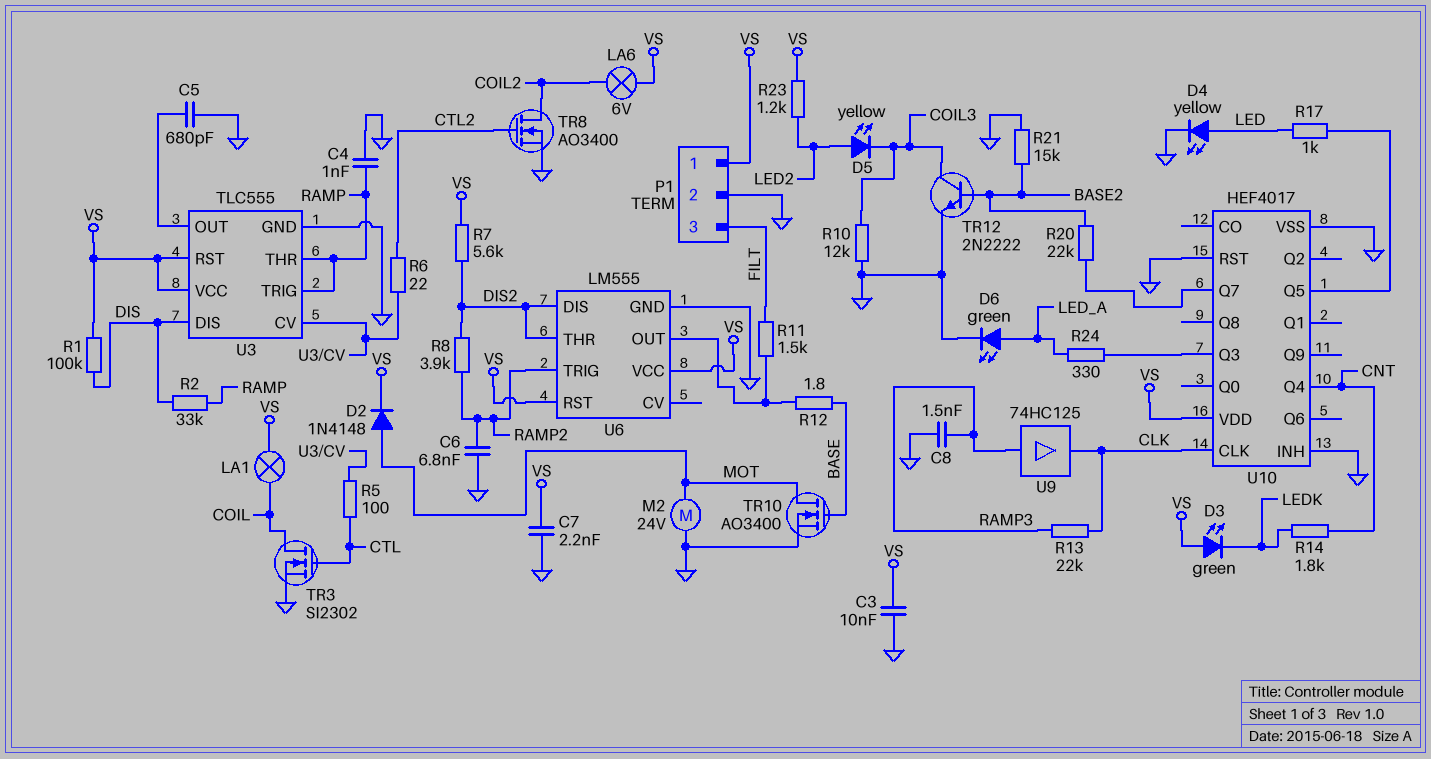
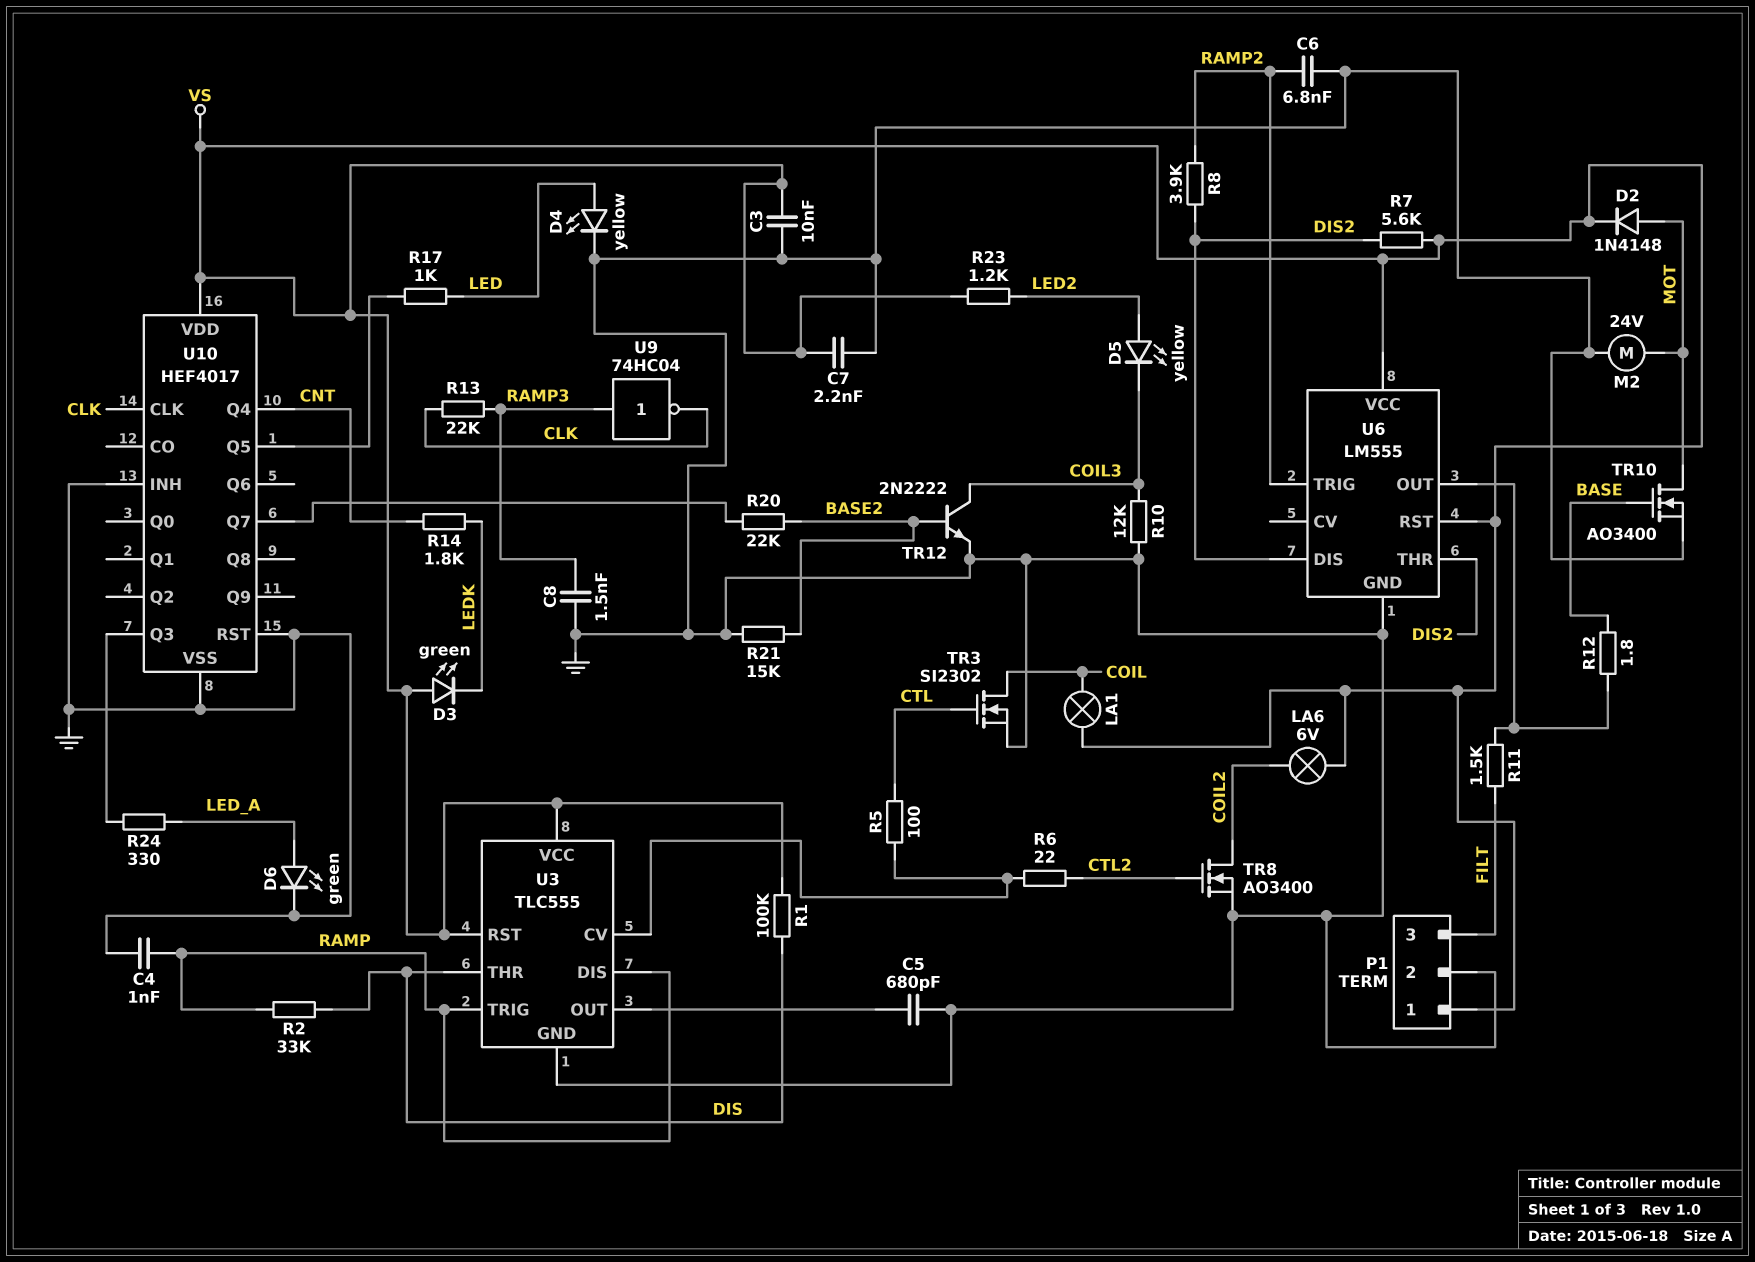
U3 pin DIS: DIS -> RAMP
U3 pin THR: RAMP -> DIS
U9: buffer 74HC125 (in RAMP3, out CLK) -> NOT 74HC04 (in RAMP3, out CLK)

